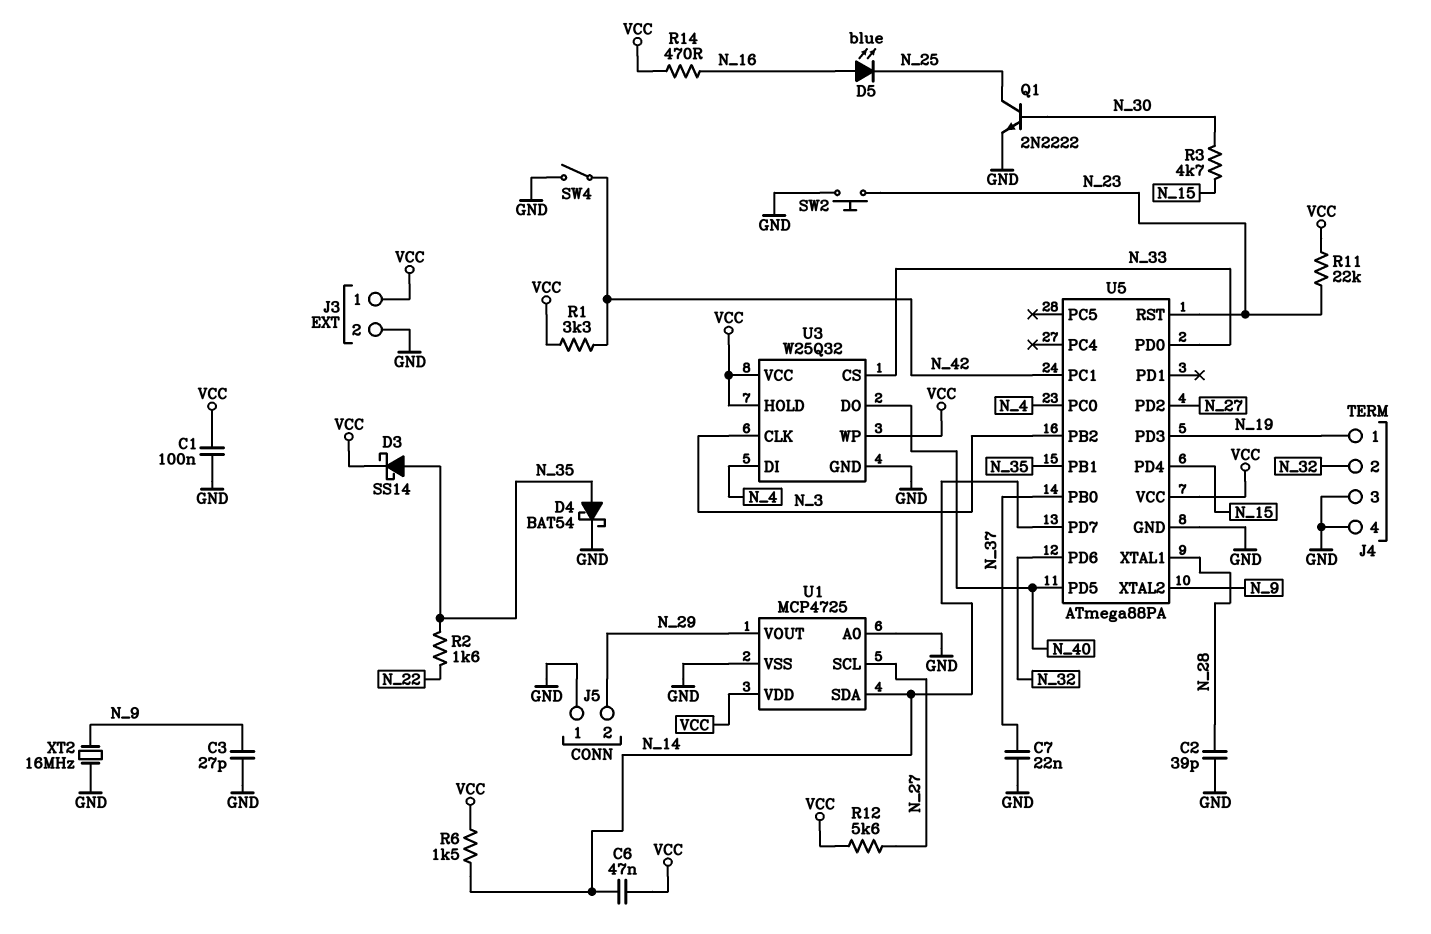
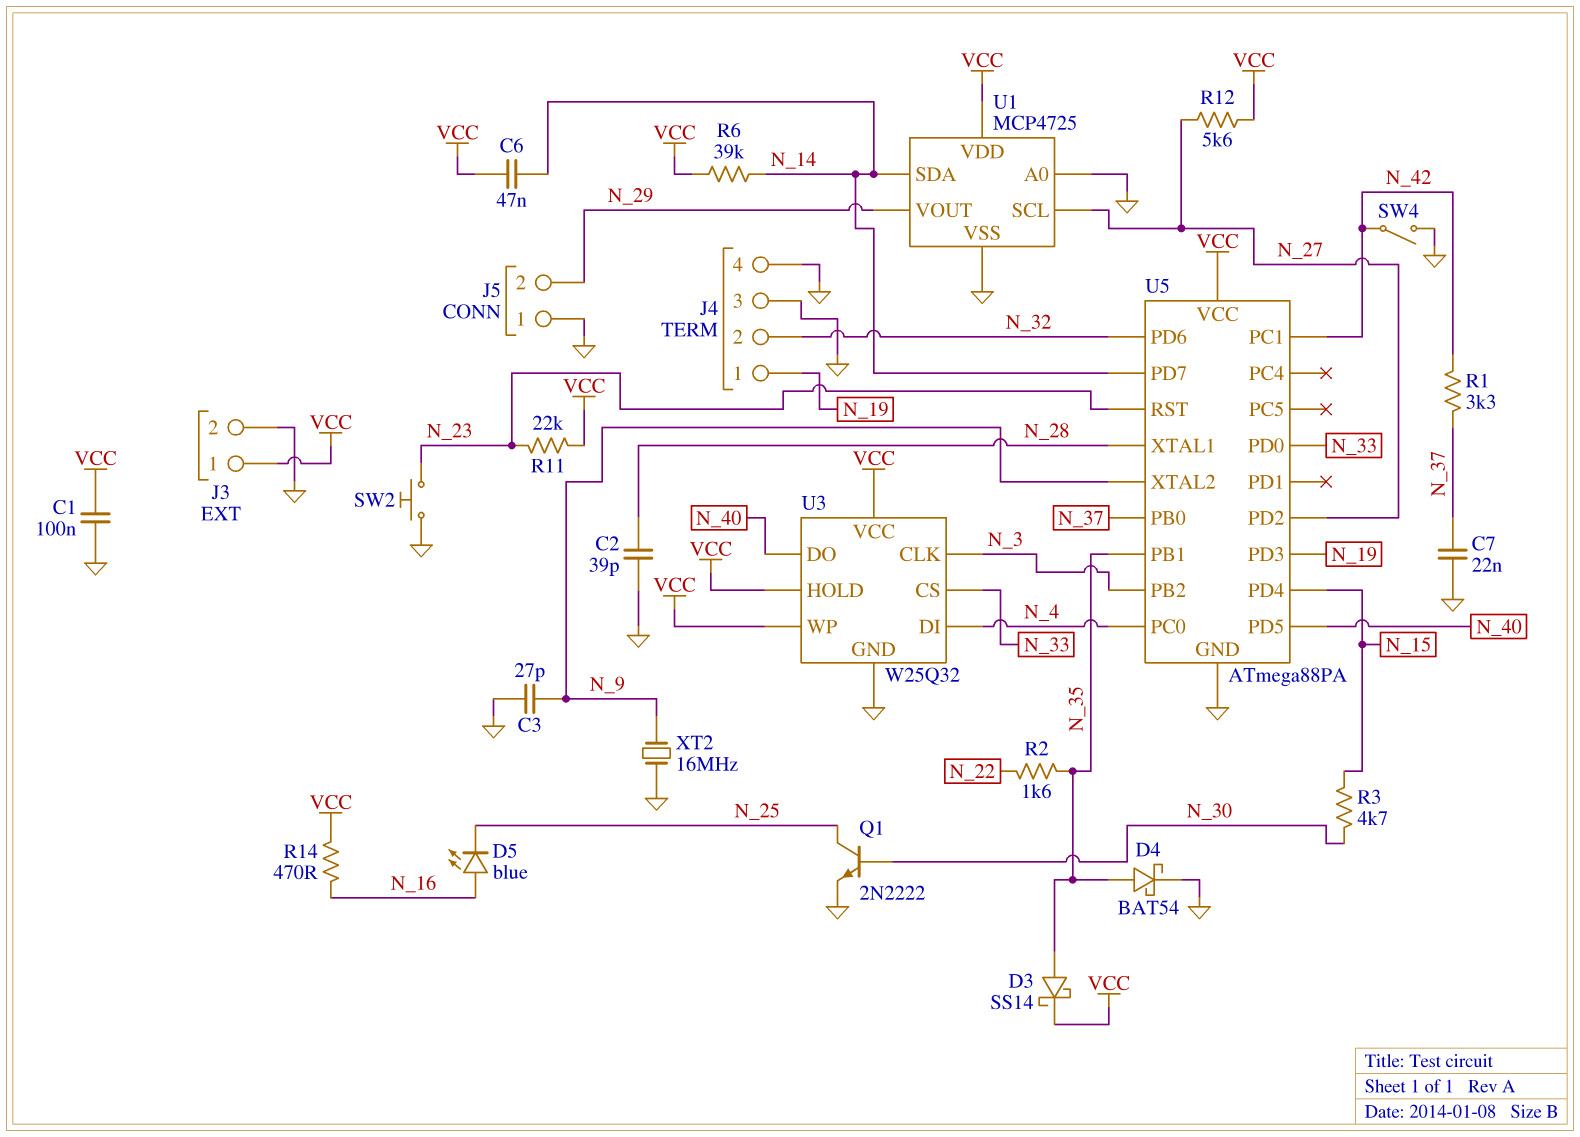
R1: 3.3k (N_42, VCC) -> 3.3k (N_37, N_42)
R6: 1.5k (N_14, VCC) -> 39k (N_14, VCC)

